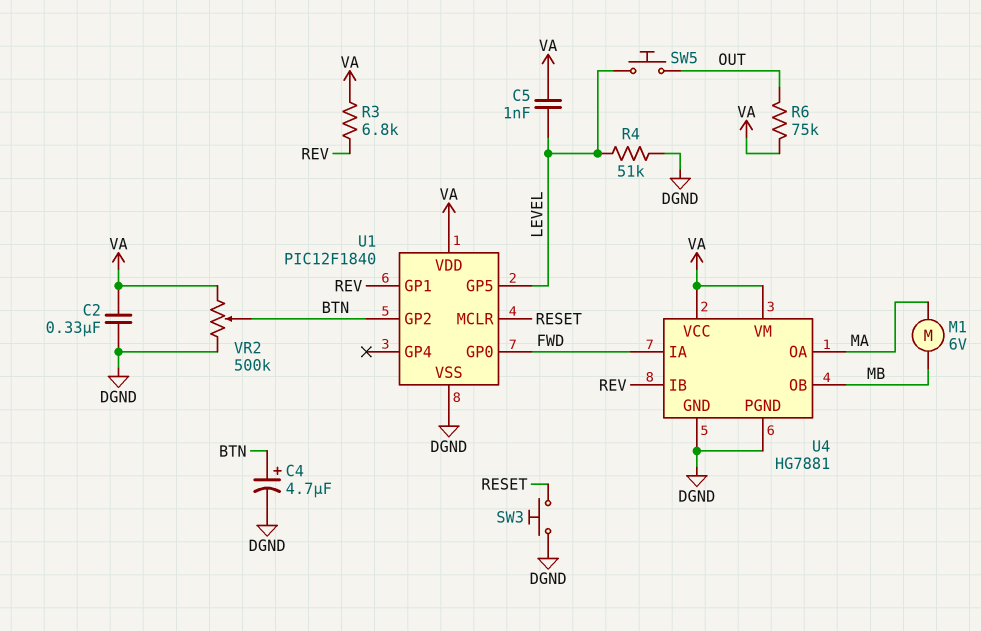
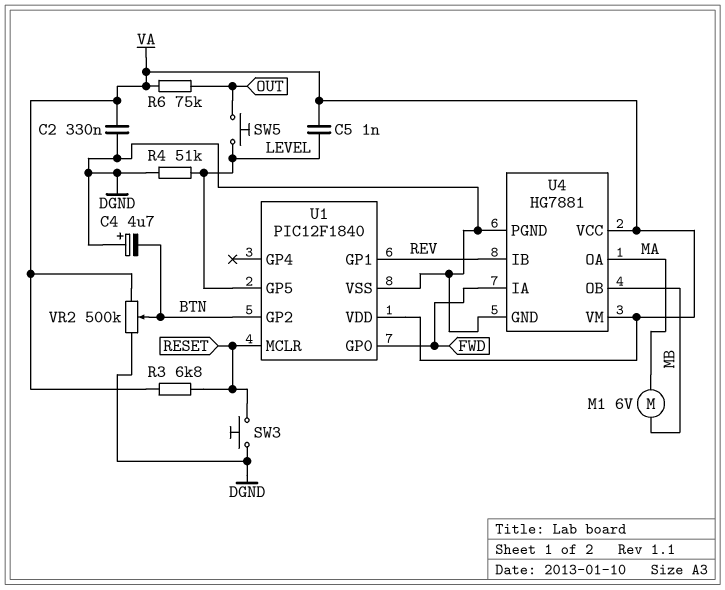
C4: 4.7uF (plus BTN, minus DGND) -> 4.7uF (plus DGND, minus BTN)
R3: 6.8k (REV, VA) -> 6.8k (RESET, VA)

